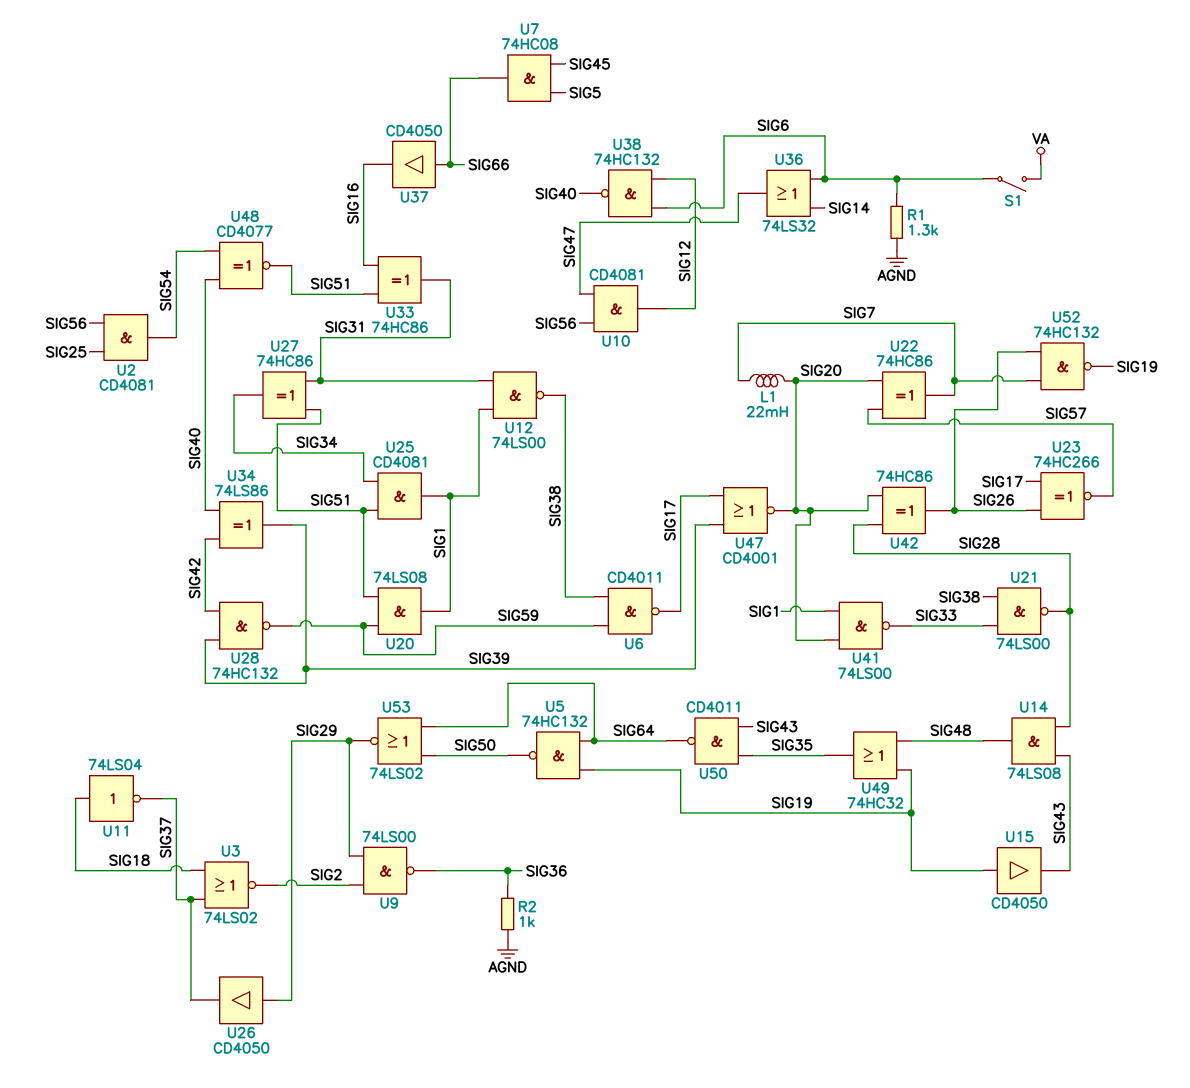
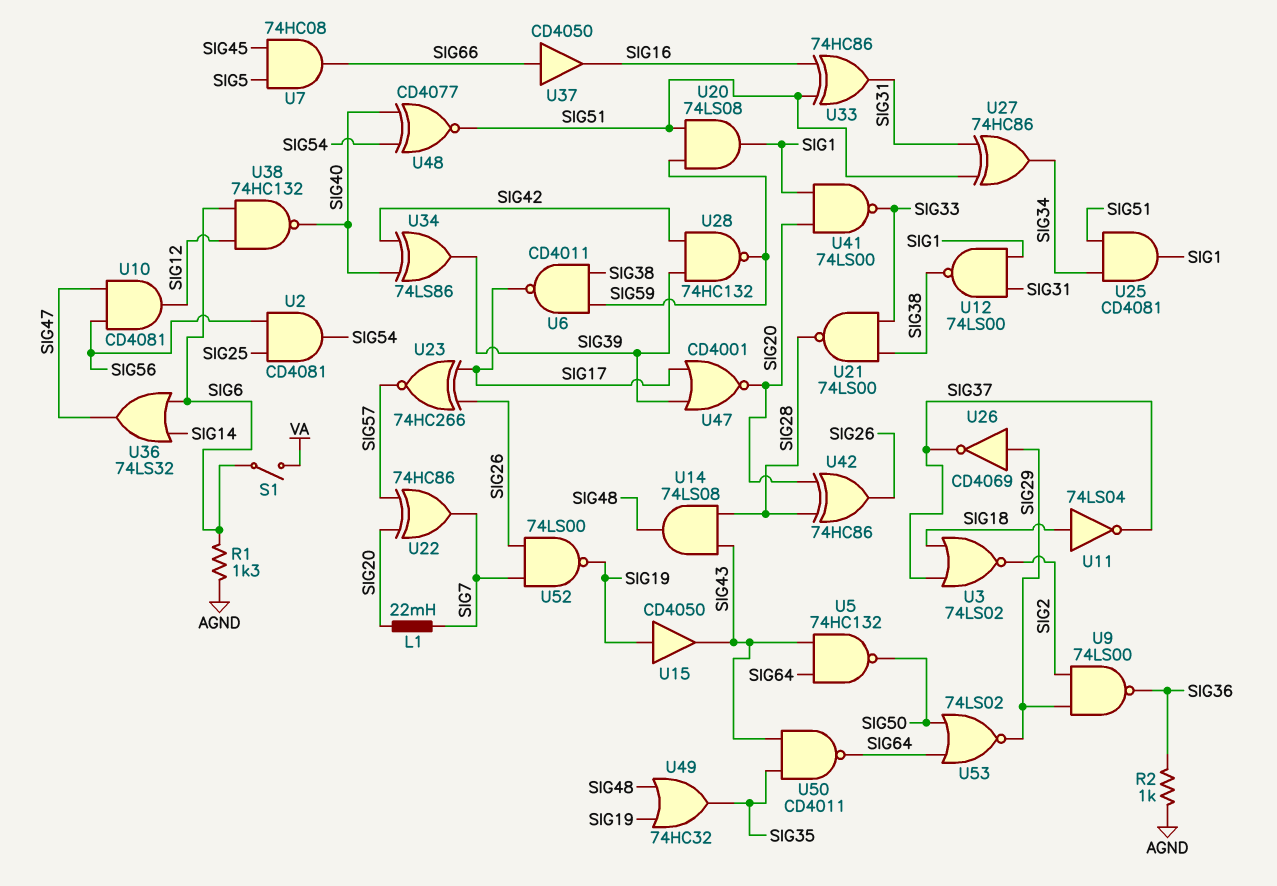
U5: NAND 74HC132 (in SIG19, in SIG64, out SIG50) -> NAND 74HC132 (in SIG43, in SIG64, out SIG50)
U26: buffer CD4050 (in SIG29, out SIG37) -> NOT CD4069 (in SIG29, out SIG37)
U52: NAND 74HC132 (in SIG7, in SIG26, out SIG19) -> NAND 74LS00 (in SIG7, in SIG26, out SIG19)

